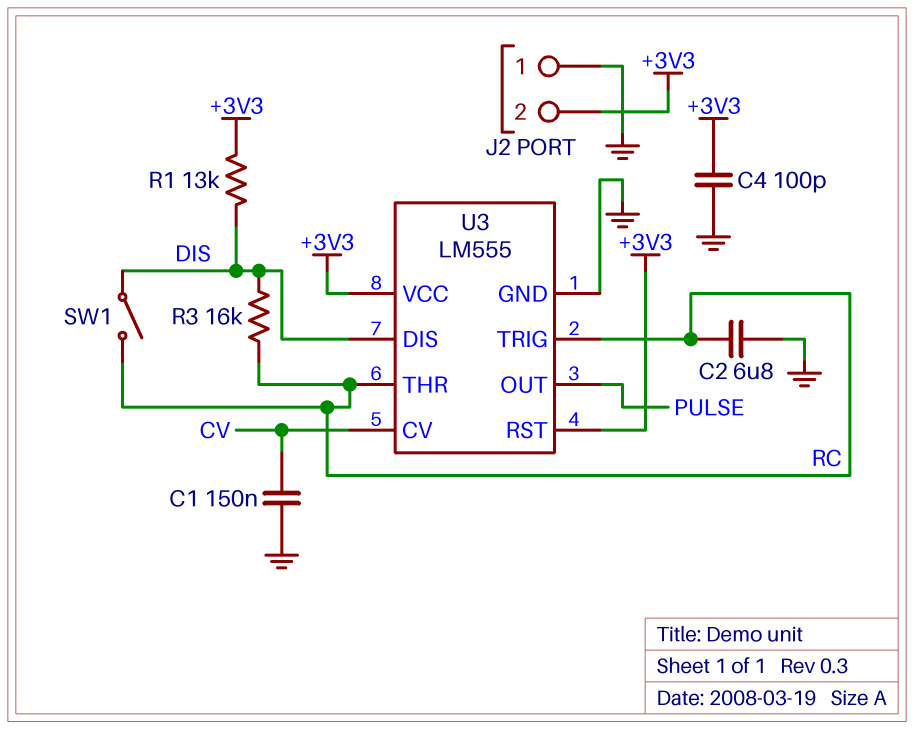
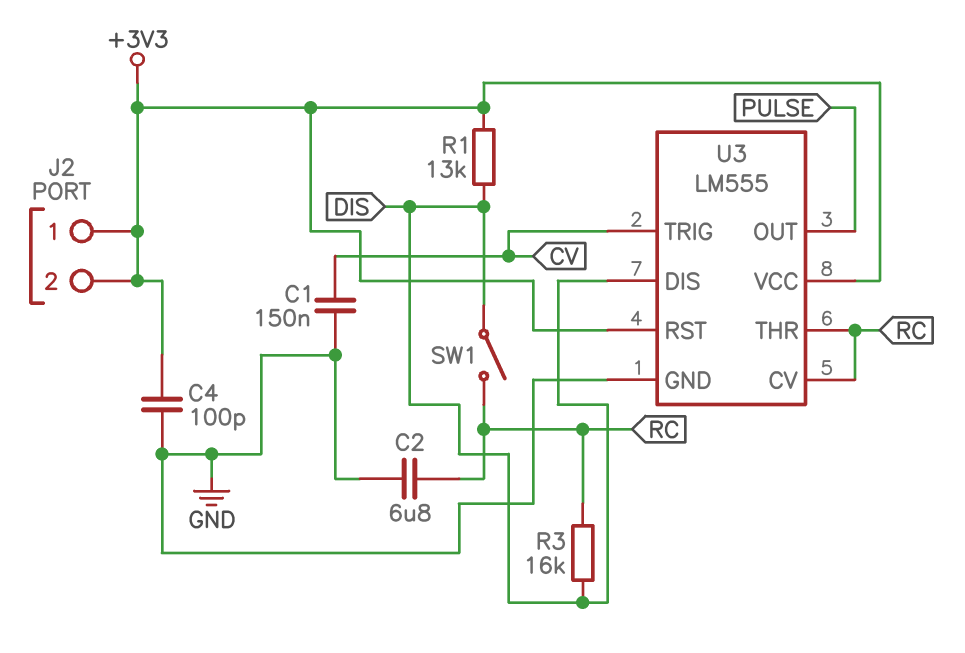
J2 pin 1: GND -> +3V3
U3 pin CV: CV -> RC
U3 pin TRIG: RC -> CV

